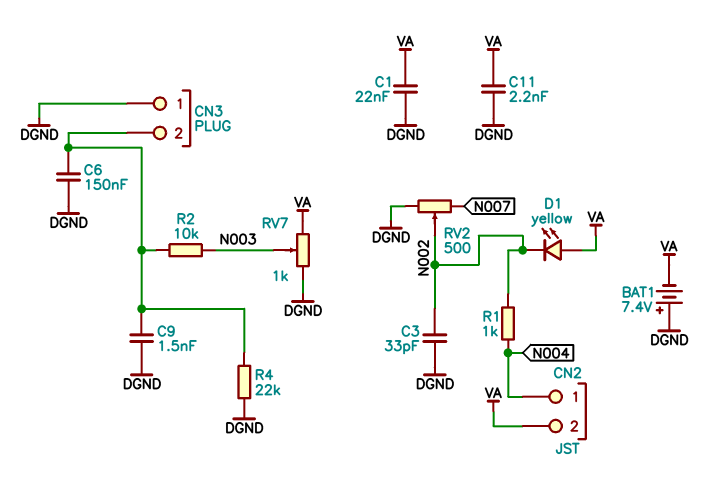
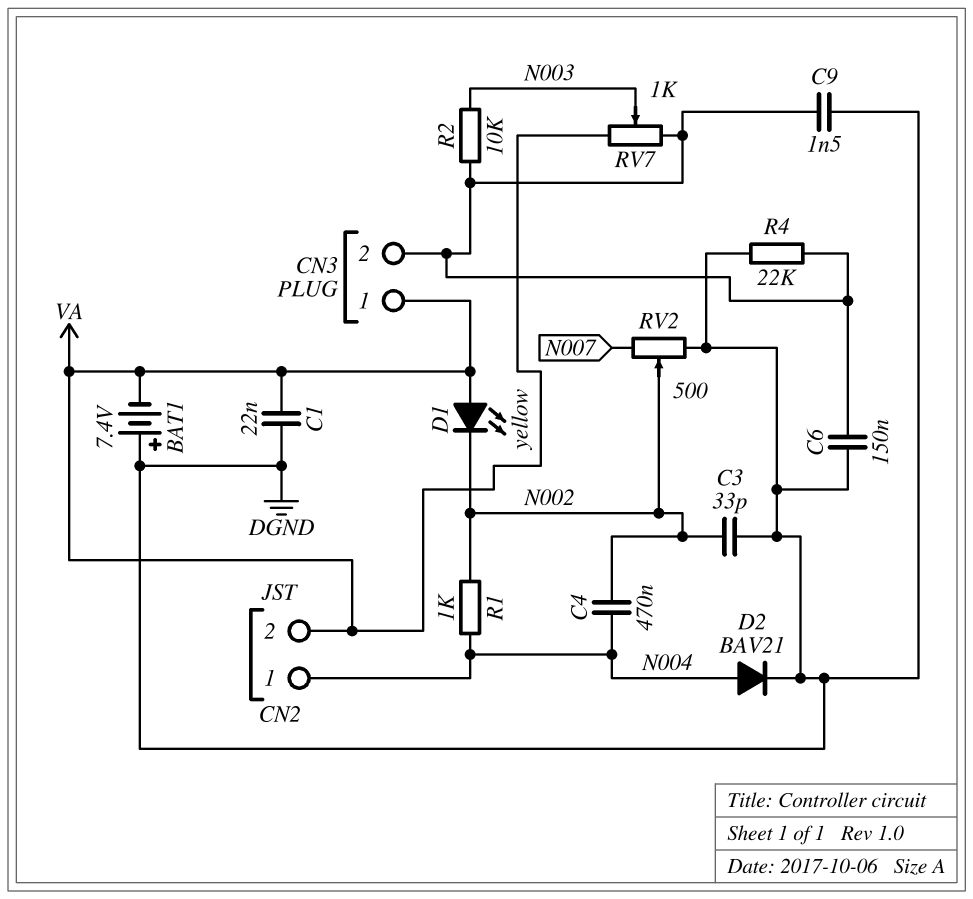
C4: none -> 470nF (N002, N004)
C11: 2.2nF (DGND, VA) -> none
CN3 pin 1: DGND -> VA
D2: none -> diode BAV21 (A N004, K DGND)
RV7: 1k (DGND, VA, wiper N003) -> 1k (CN3/2, VA, wiper N003)

